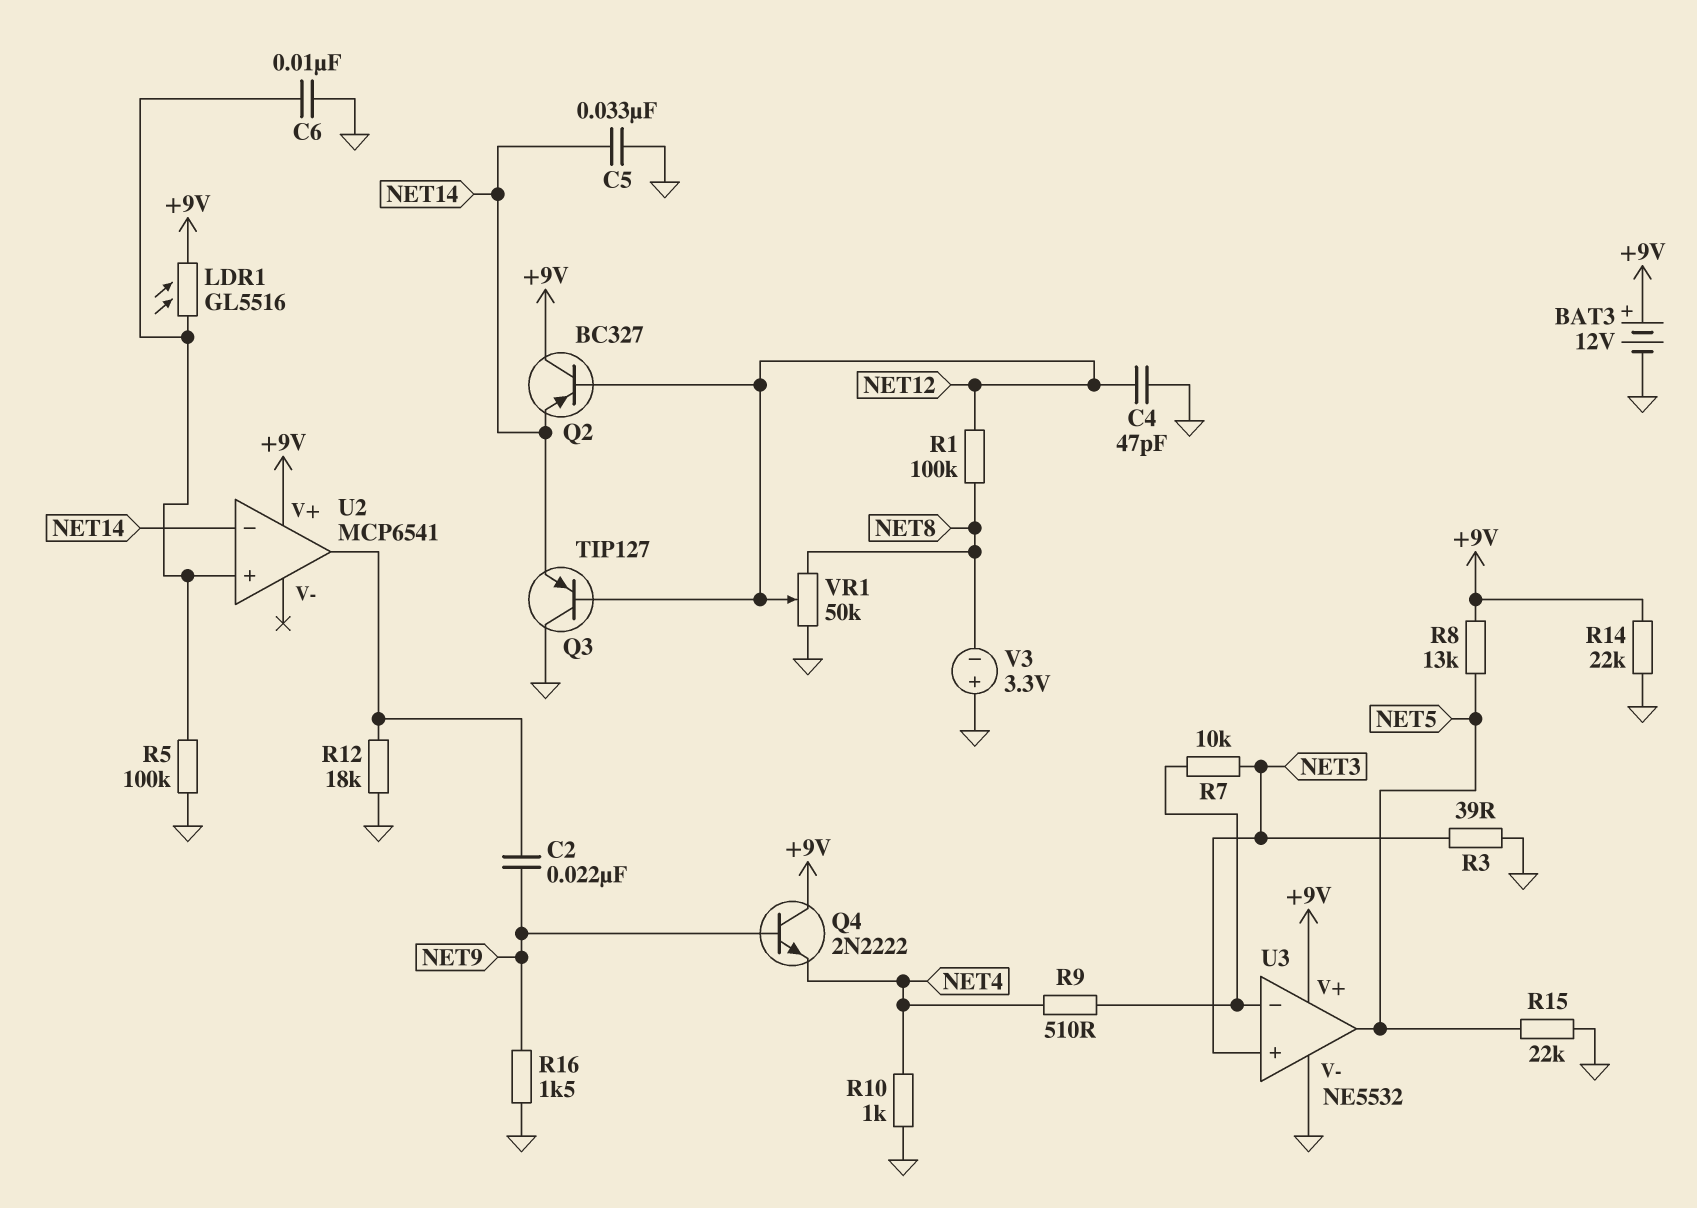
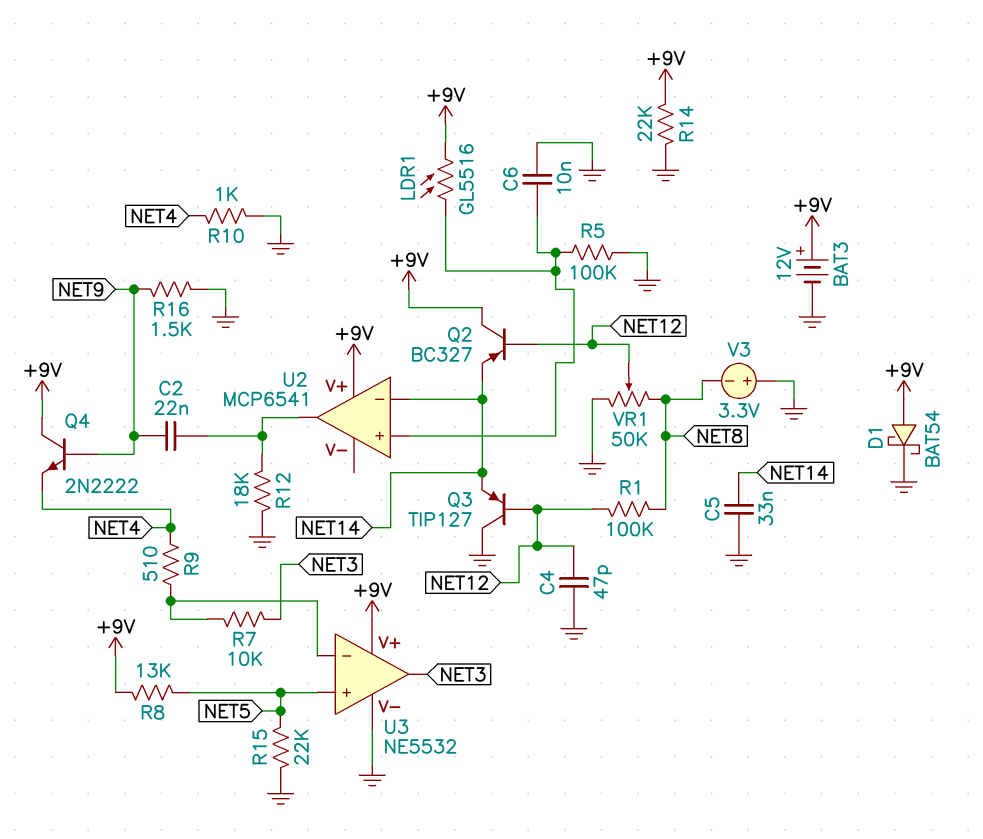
D1: none -> schottky BAT54 (A +9V, K GND)
R3: 39 (GND, NET3) -> none
U3 pin in+: NET3 -> NET5
U3 pin out: NET5 -> NET3

